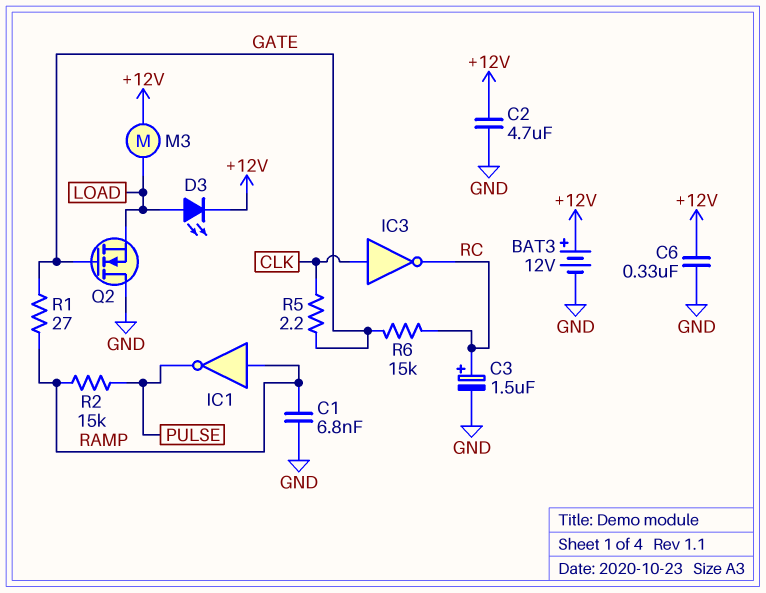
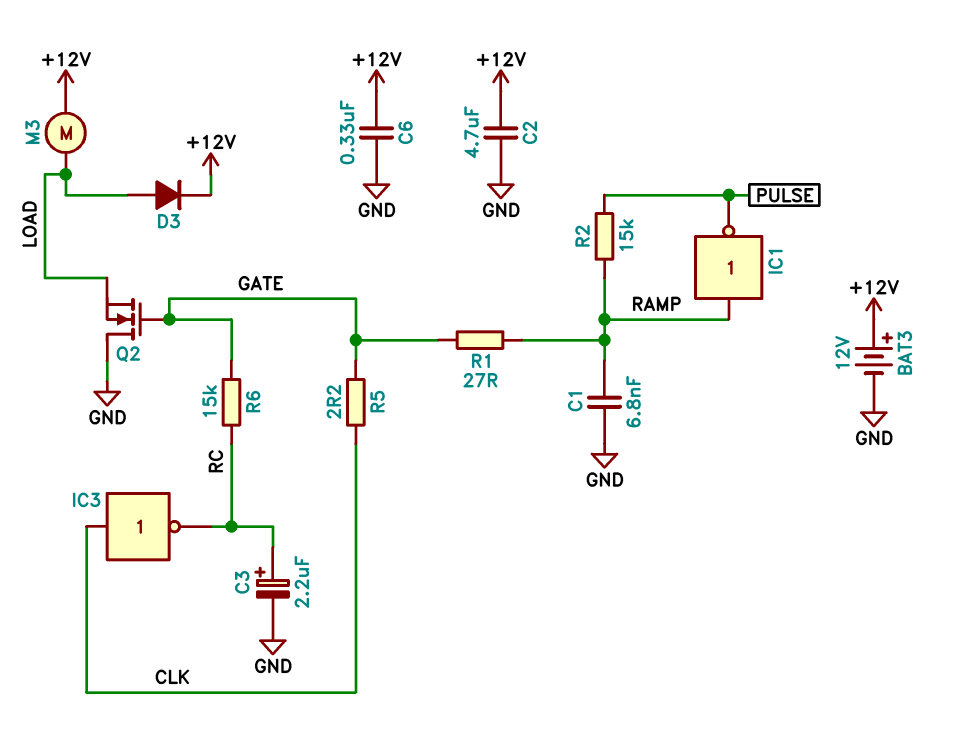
C3: 1.5uF (plus RC, minus GND) -> 2.2uF (plus RC, minus GND)
D3: LED (A LOAD, K +12V) -> diode (A LOAD, K +12V)

